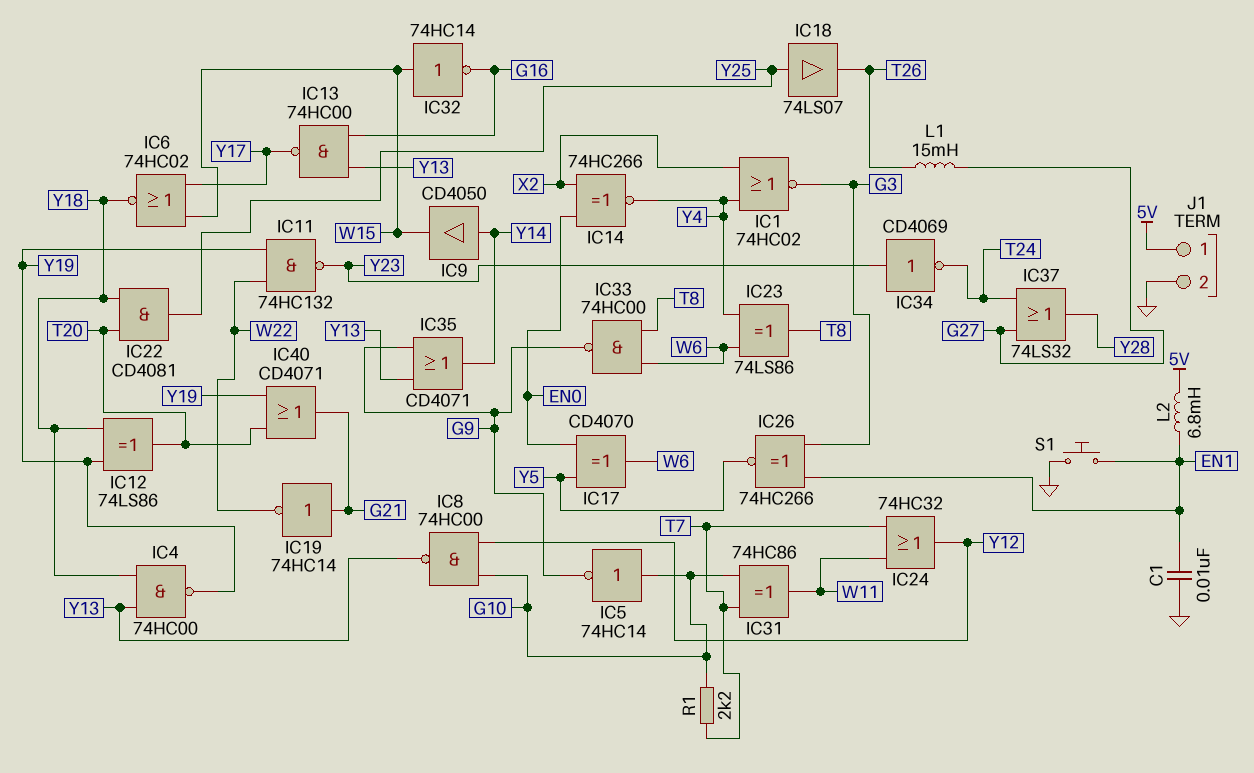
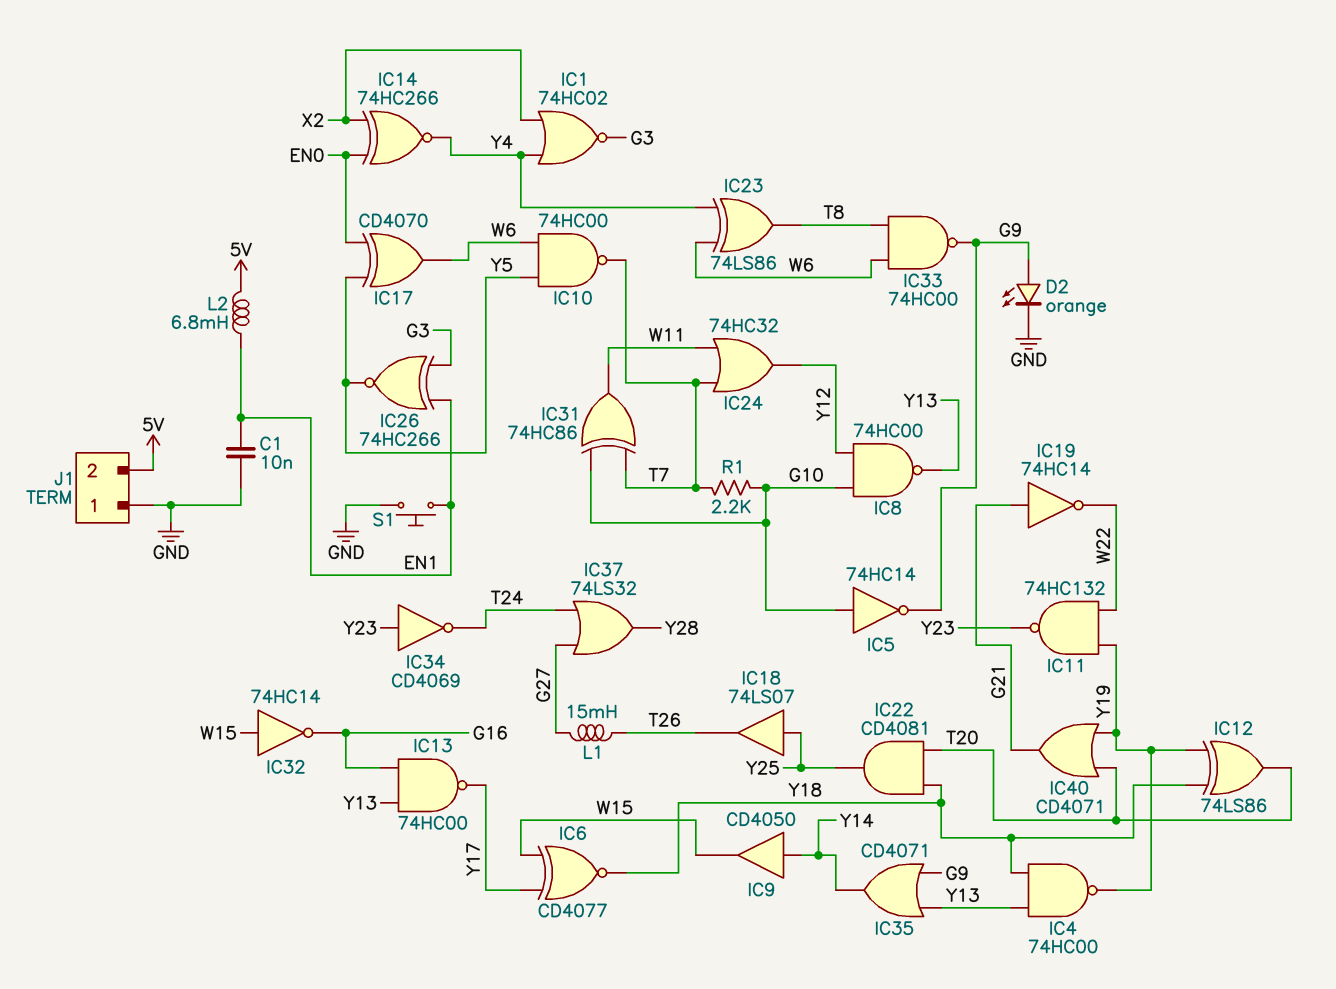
D2: none -> LED orange (A G9, K GND)
IC6: NOR 74HC02 (in W15, in Y17, out Y18) -> XNOR CD4077 (in W15, in Y17, out Y18)
IC10: none -> NAND 74HC00 (in W6, in Y5, out T7)
J1 pin 1: 5V -> GND
J1 pin 2: GND -> 5V

